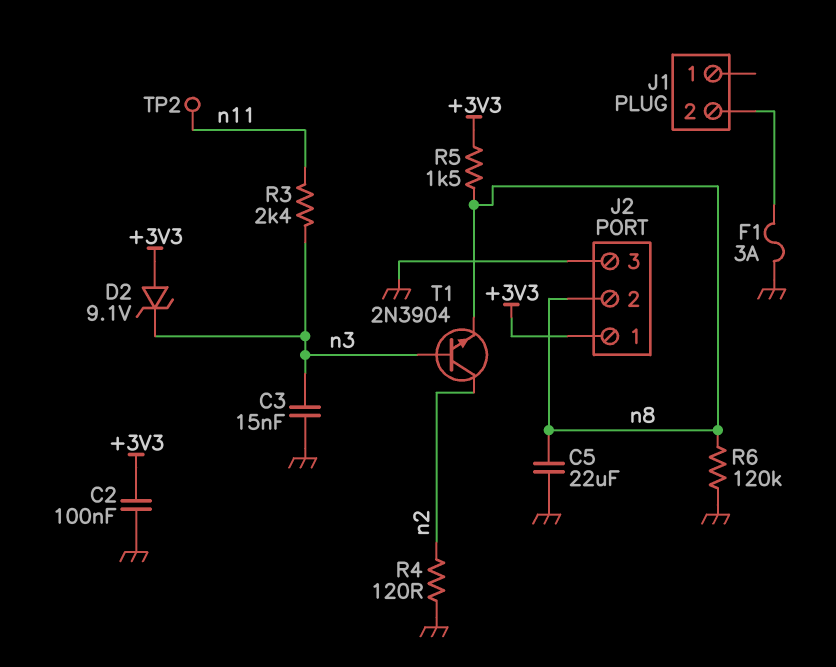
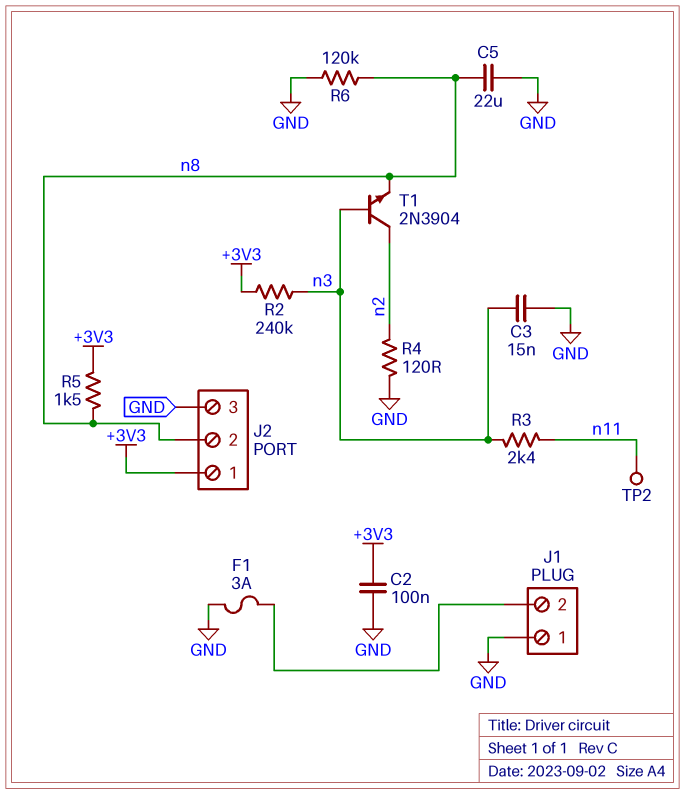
D2: zener 9.1V (A +3V3, K n3) -> none
J1 pin 1: none -> GND
R2: none -> 240k (+3V3, n3)

